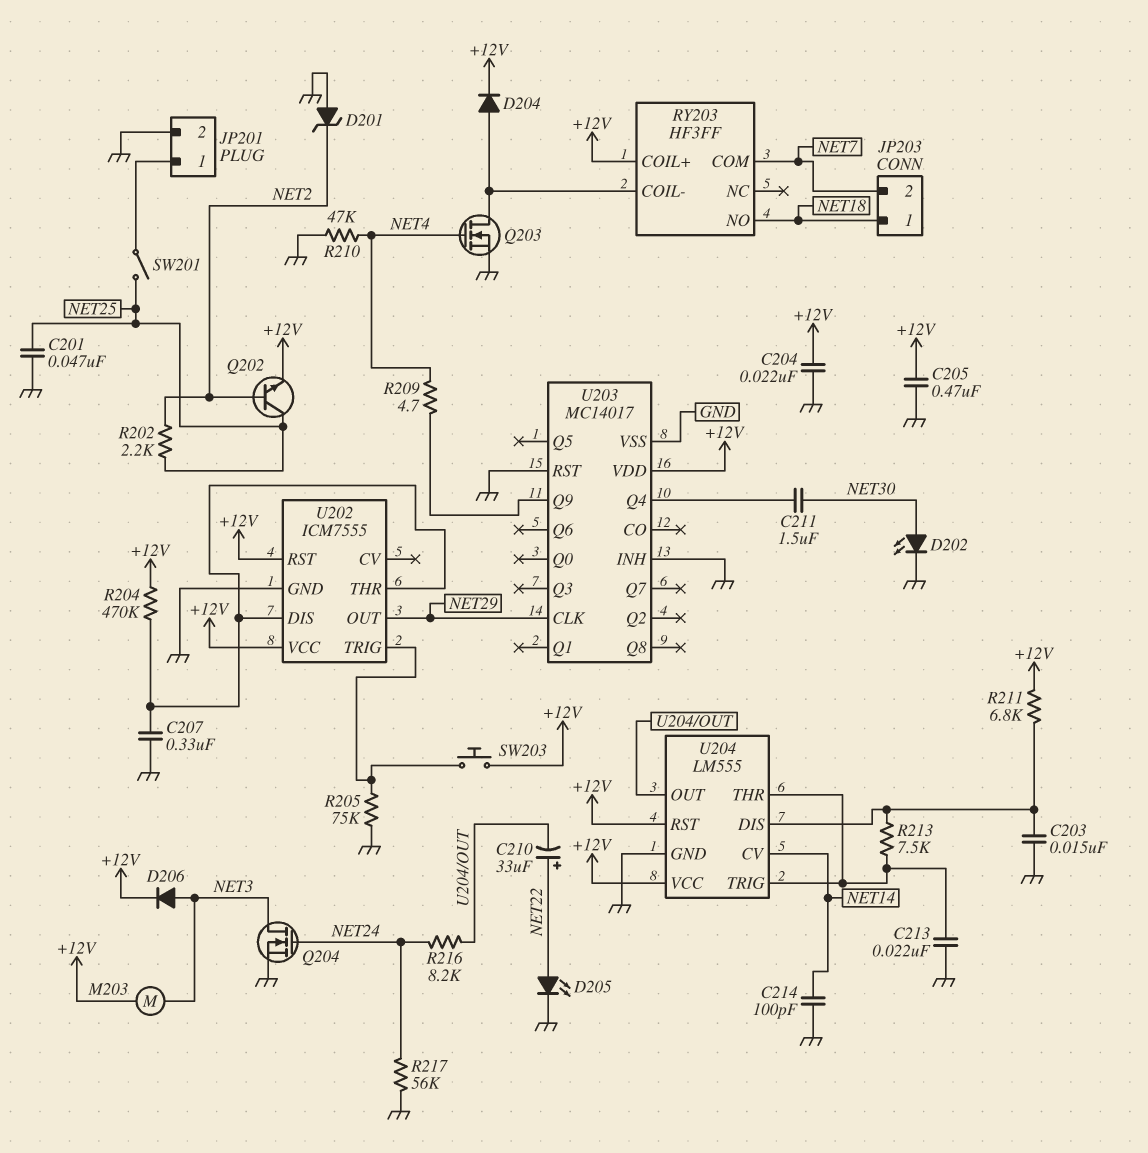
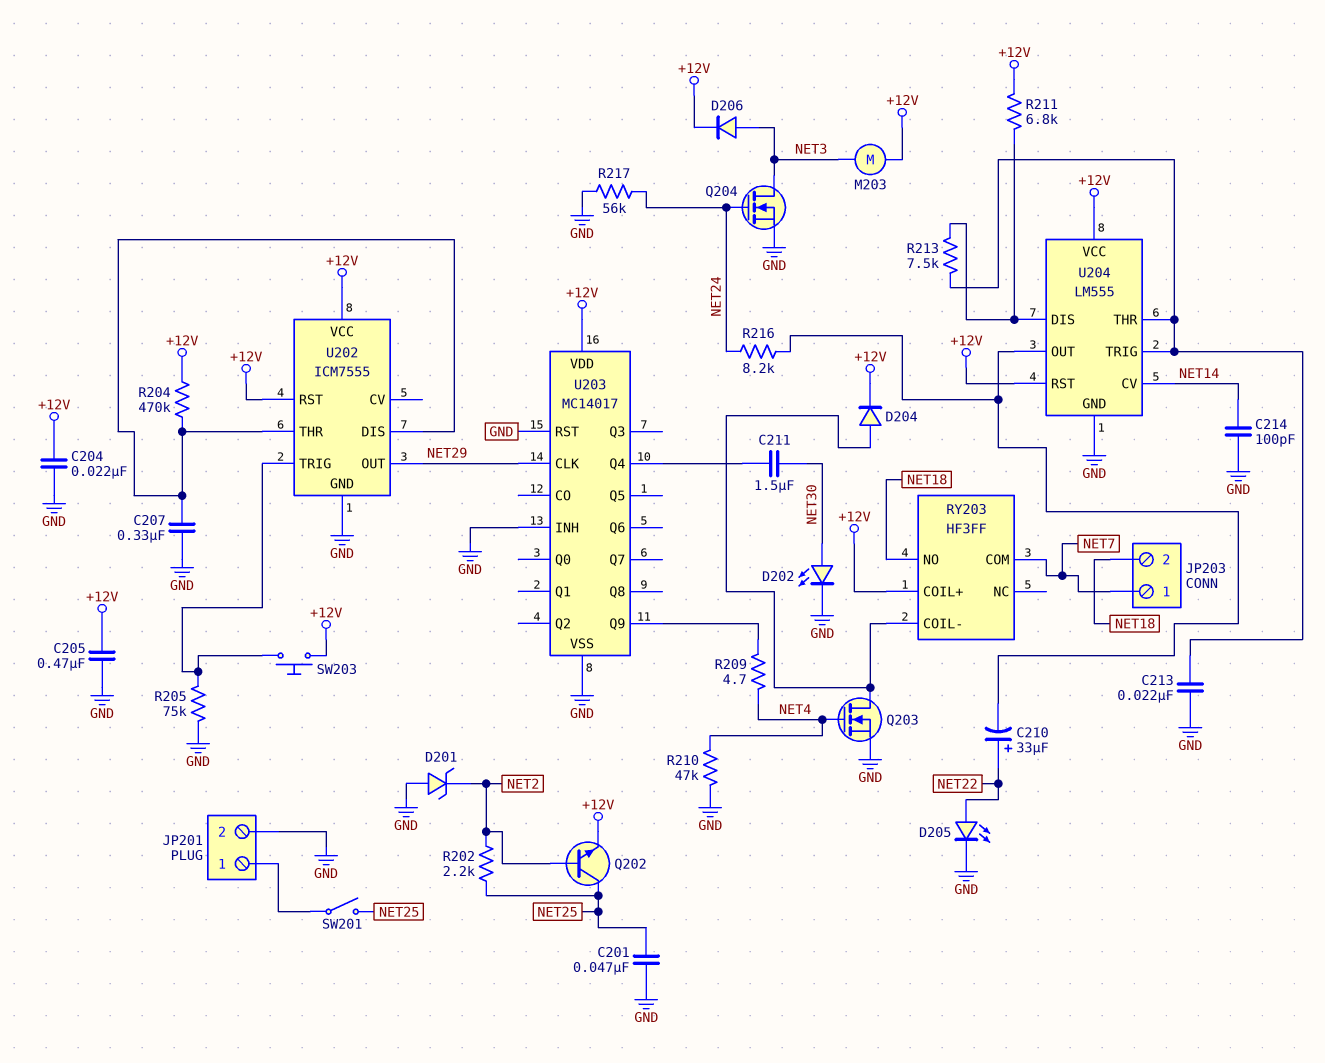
C203: 15nF (GND, U204/DIS) -> none
JP203 pin 1: NET18 -> NET7
JP203 pin 2: NET7 -> NET18

